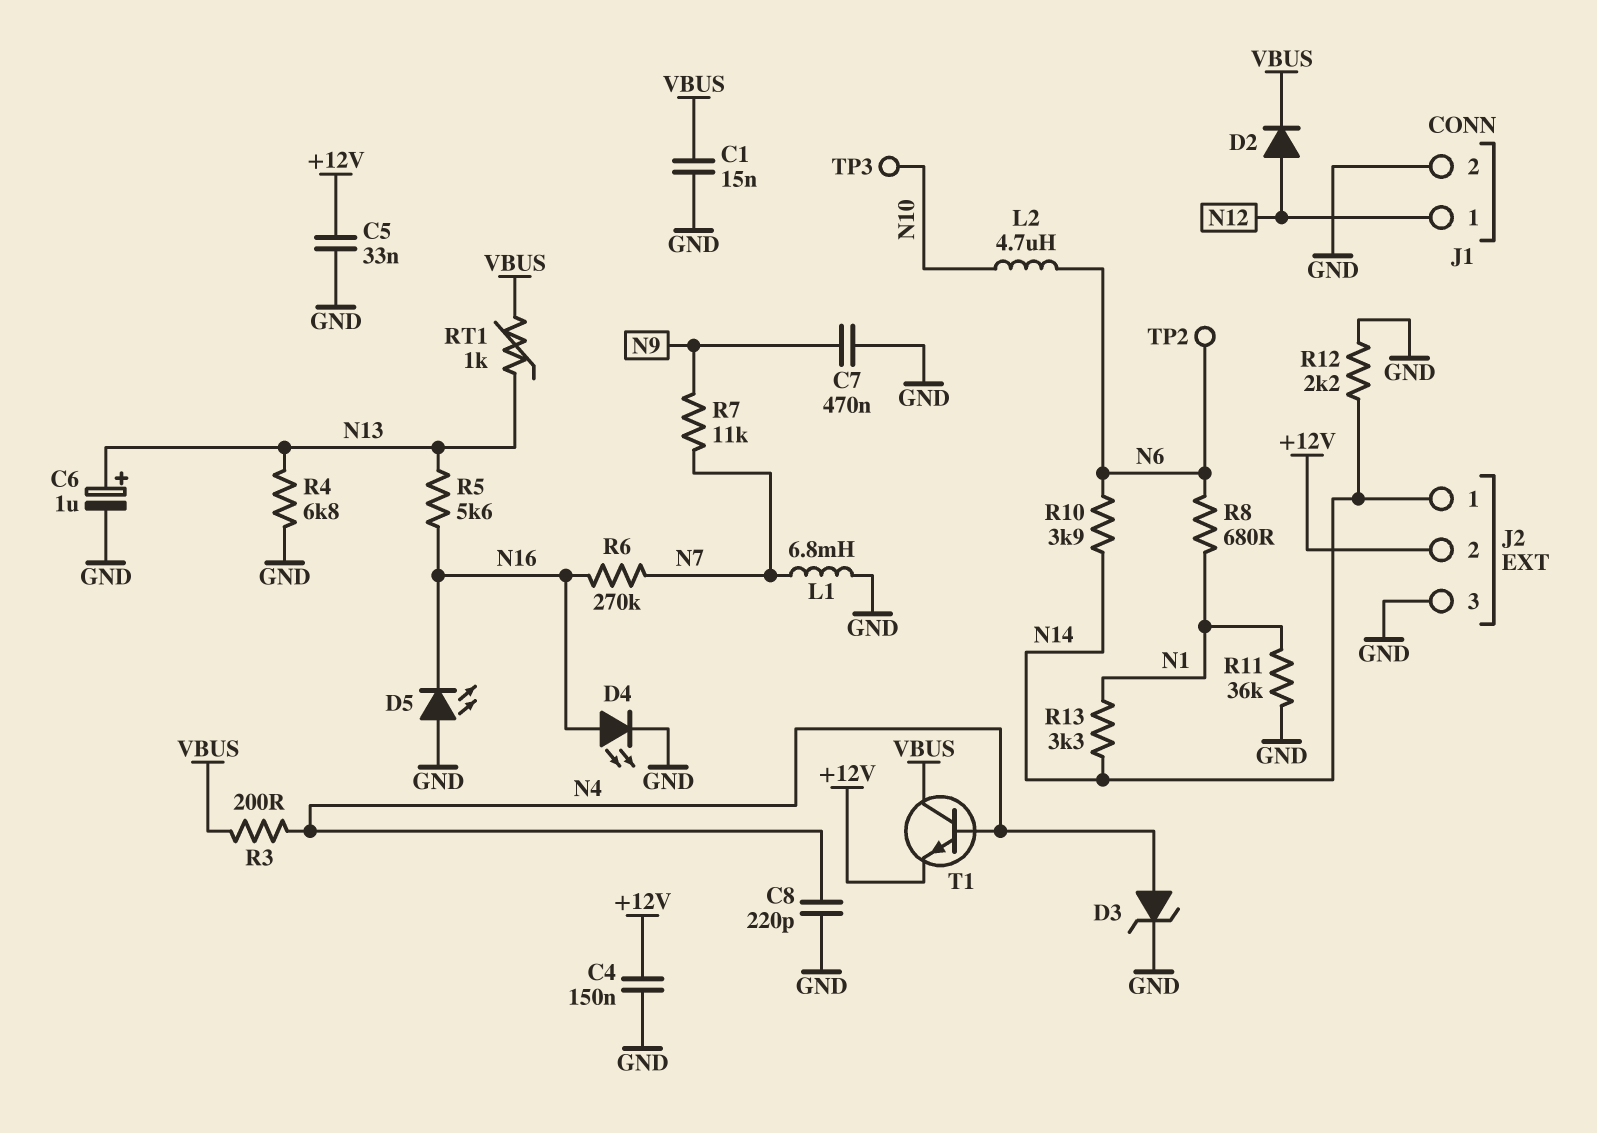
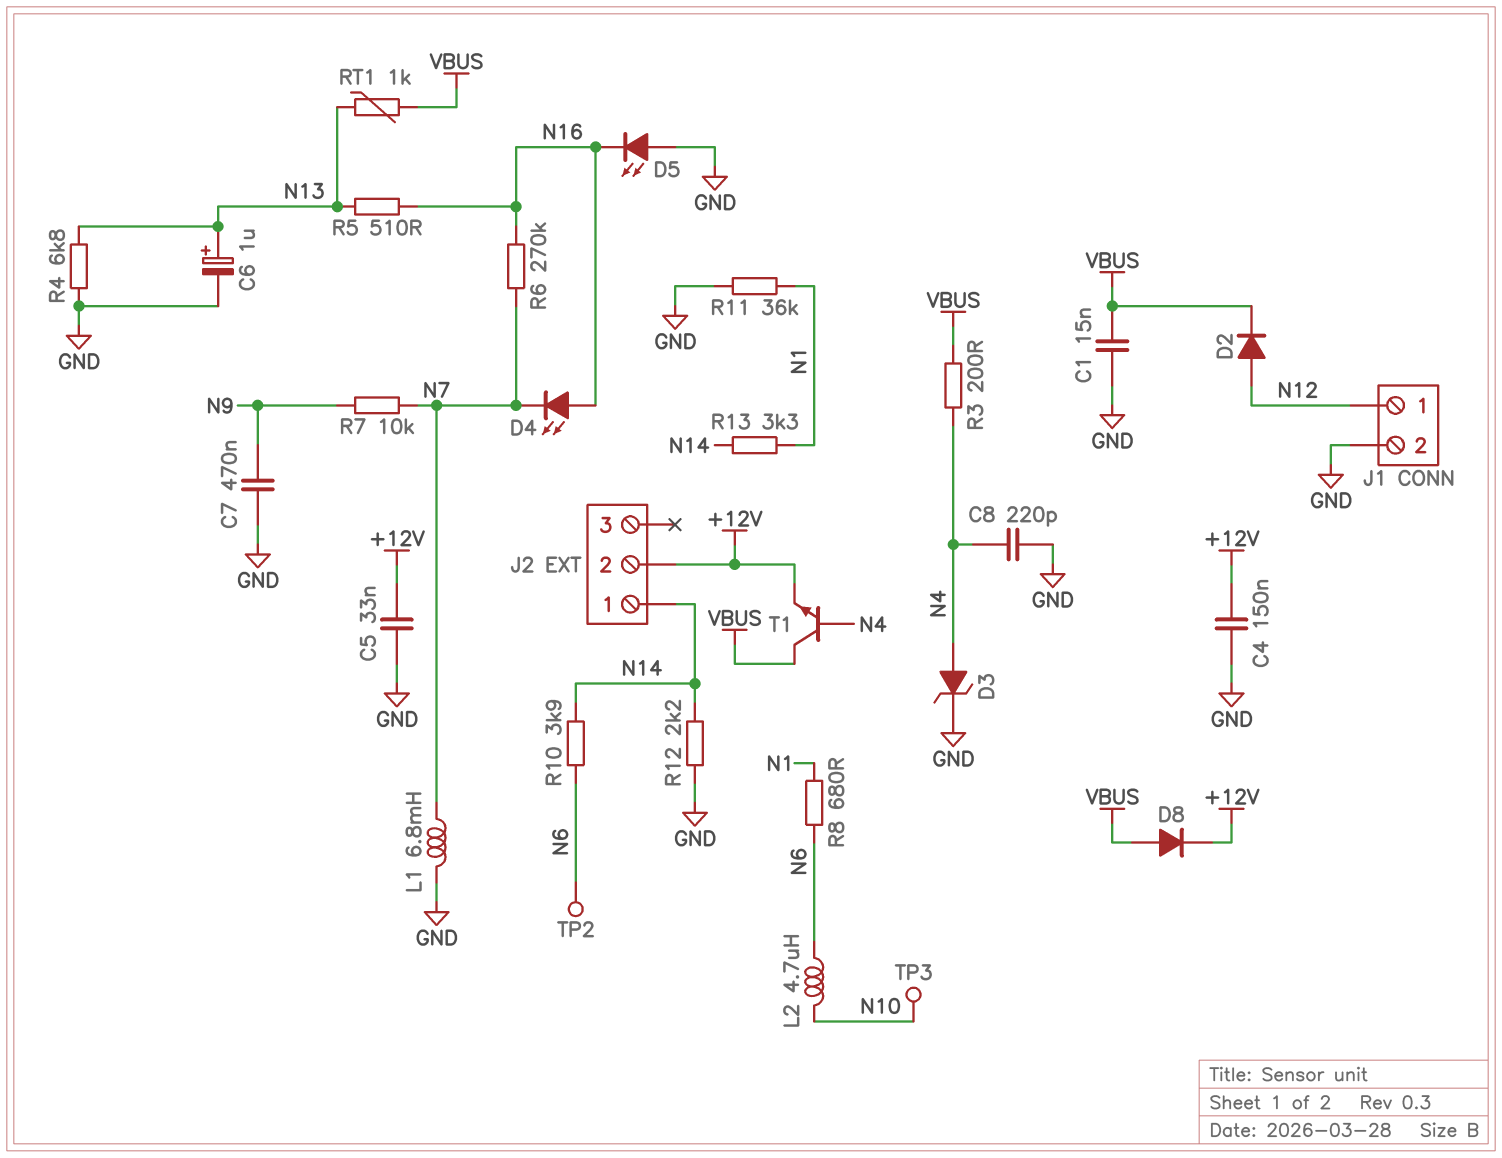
D4: LED (A N16, K GND) -> LED (A N16, K N7)
D8: none -> diode (A VBUS, K +12V)
J2 pin 3: GND -> none
R5: 5.6k (N13, N16) -> 510 (N13, N16)
R7: 11k (N7, N9) -> 10k (N7, N9)

